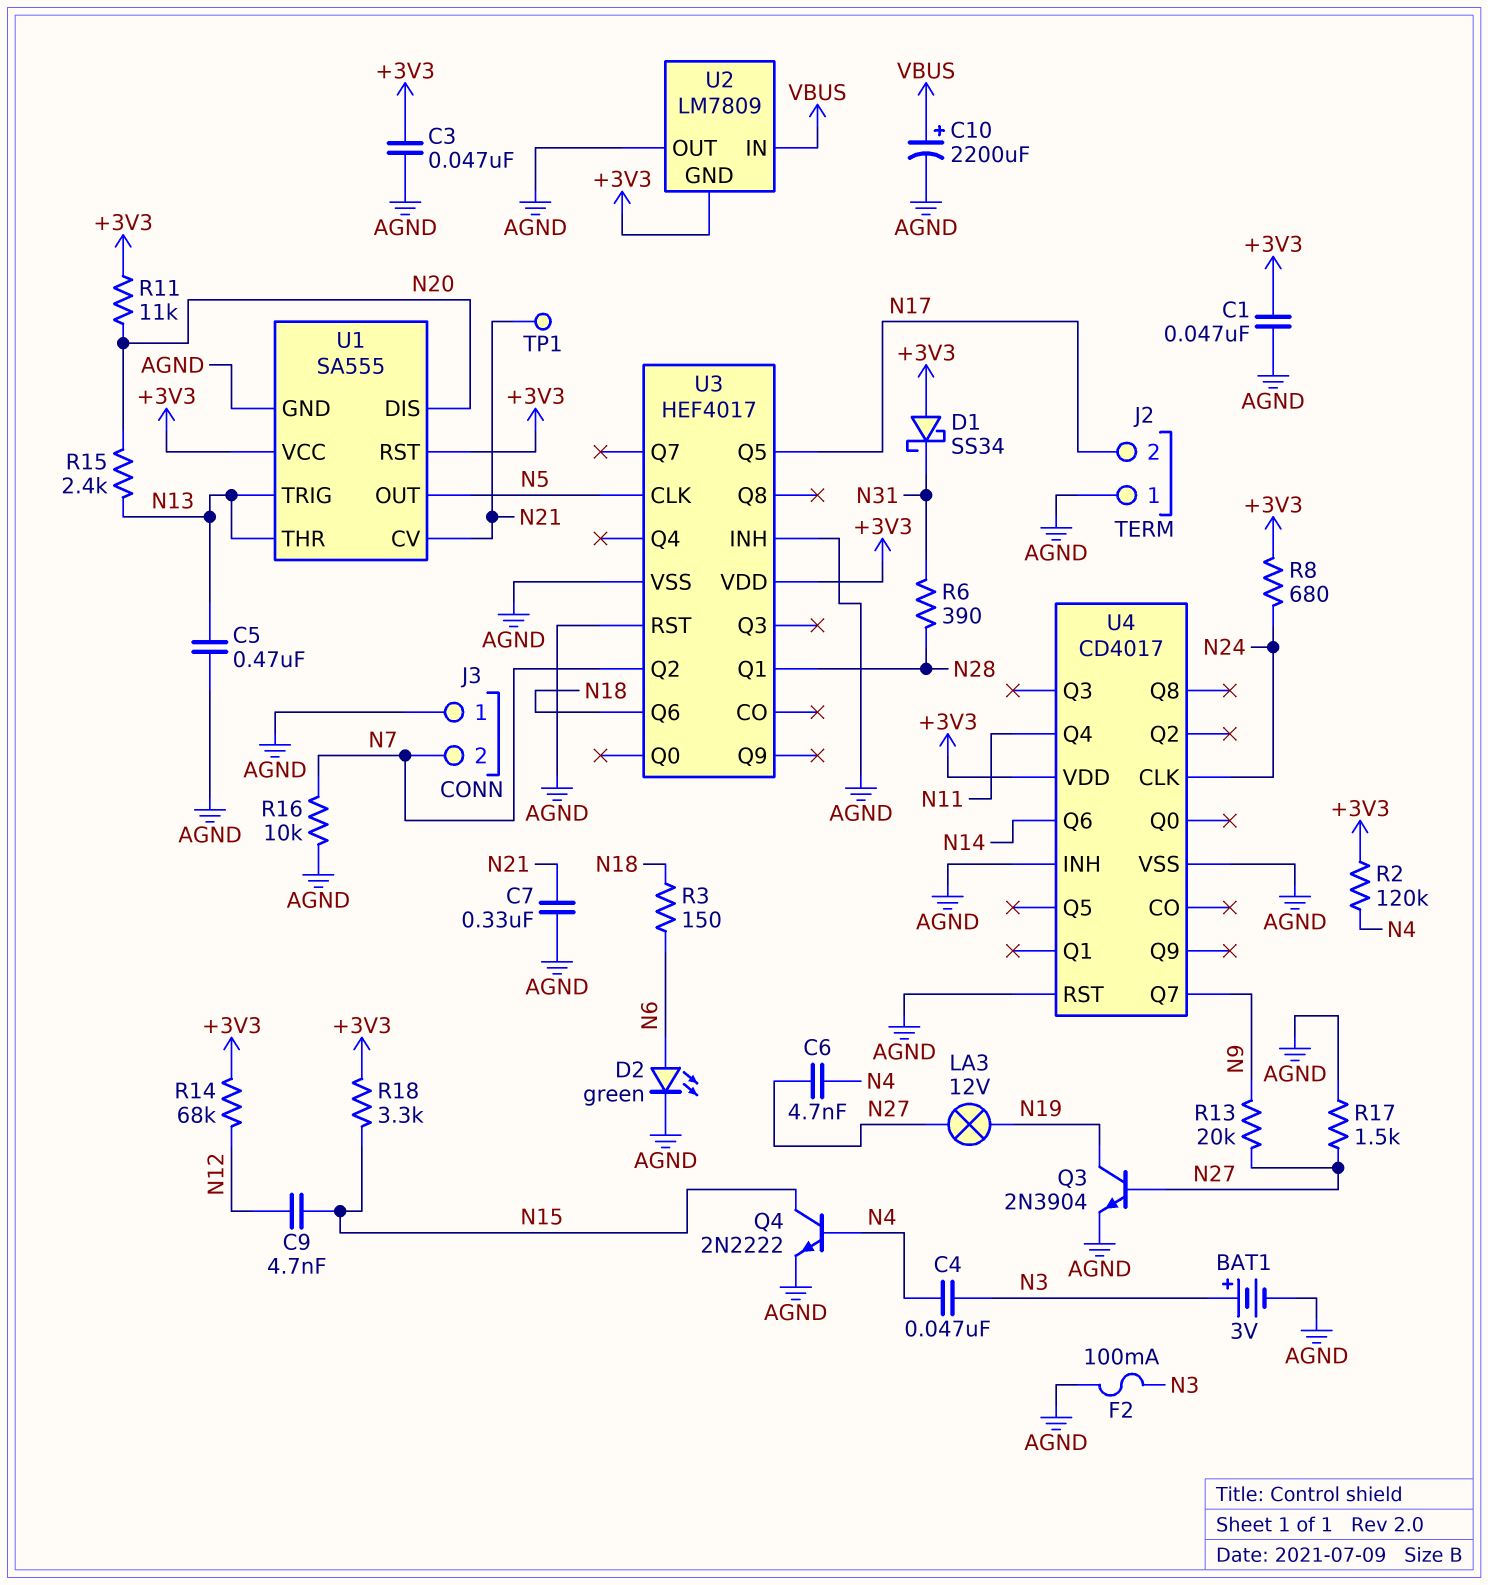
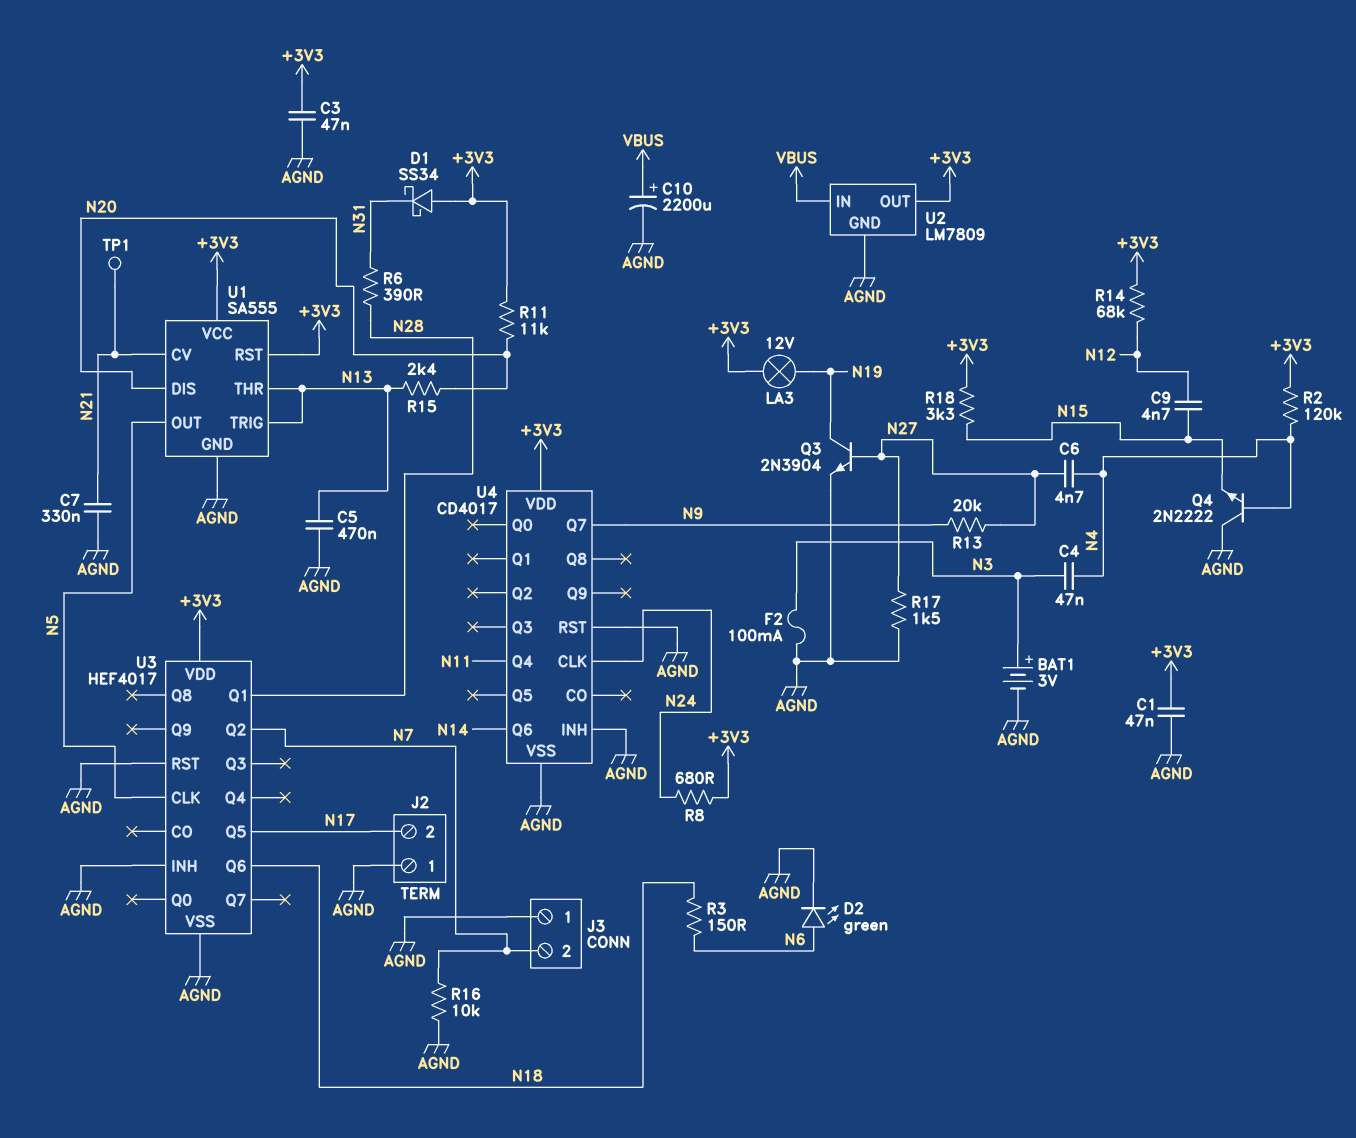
LA3: lamp 12V (N19, N27) -> lamp 12V (+3V3, N19)
Q4: NPN 2N2222 (B N4, C N15, E AGND) -> NPN 2N2222 (B N4, C AGND, E N15)
U2 pin GND: +3V3 -> AGND
U2 pin OUT: AGND -> +3V3

